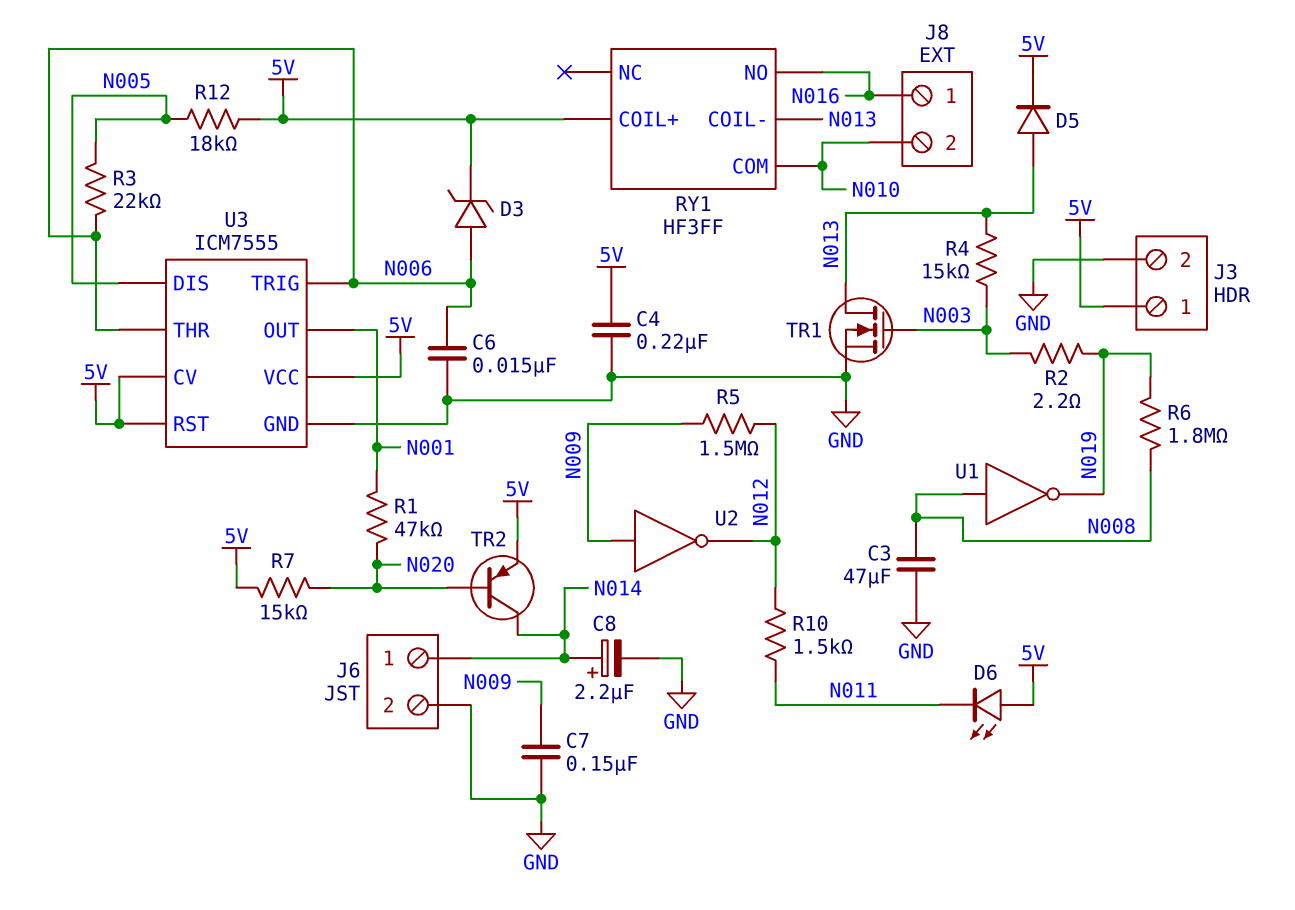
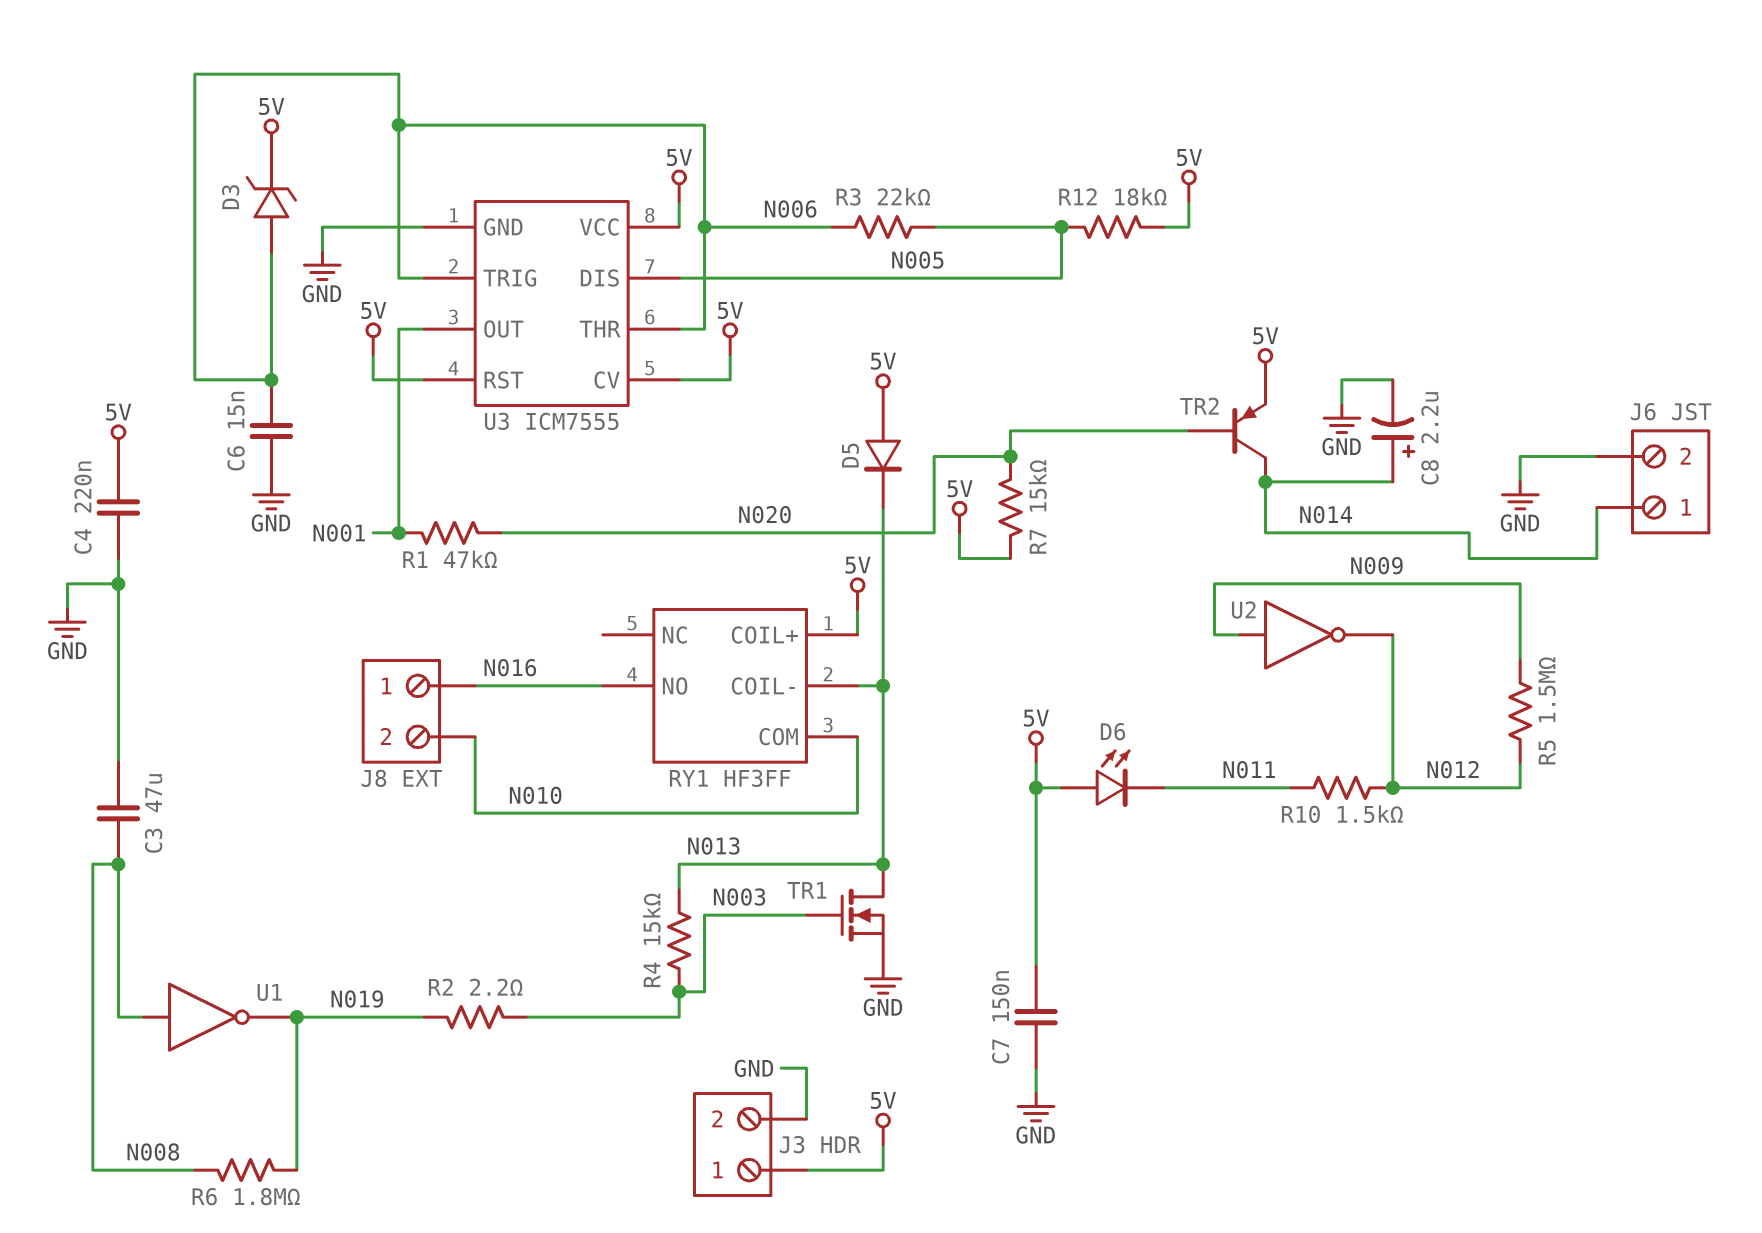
C7: 150nF (GND, N009) -> 150nF (5V, GND)
D5: diode (A N013, K 5V) -> diode (A 5V, K N013)

